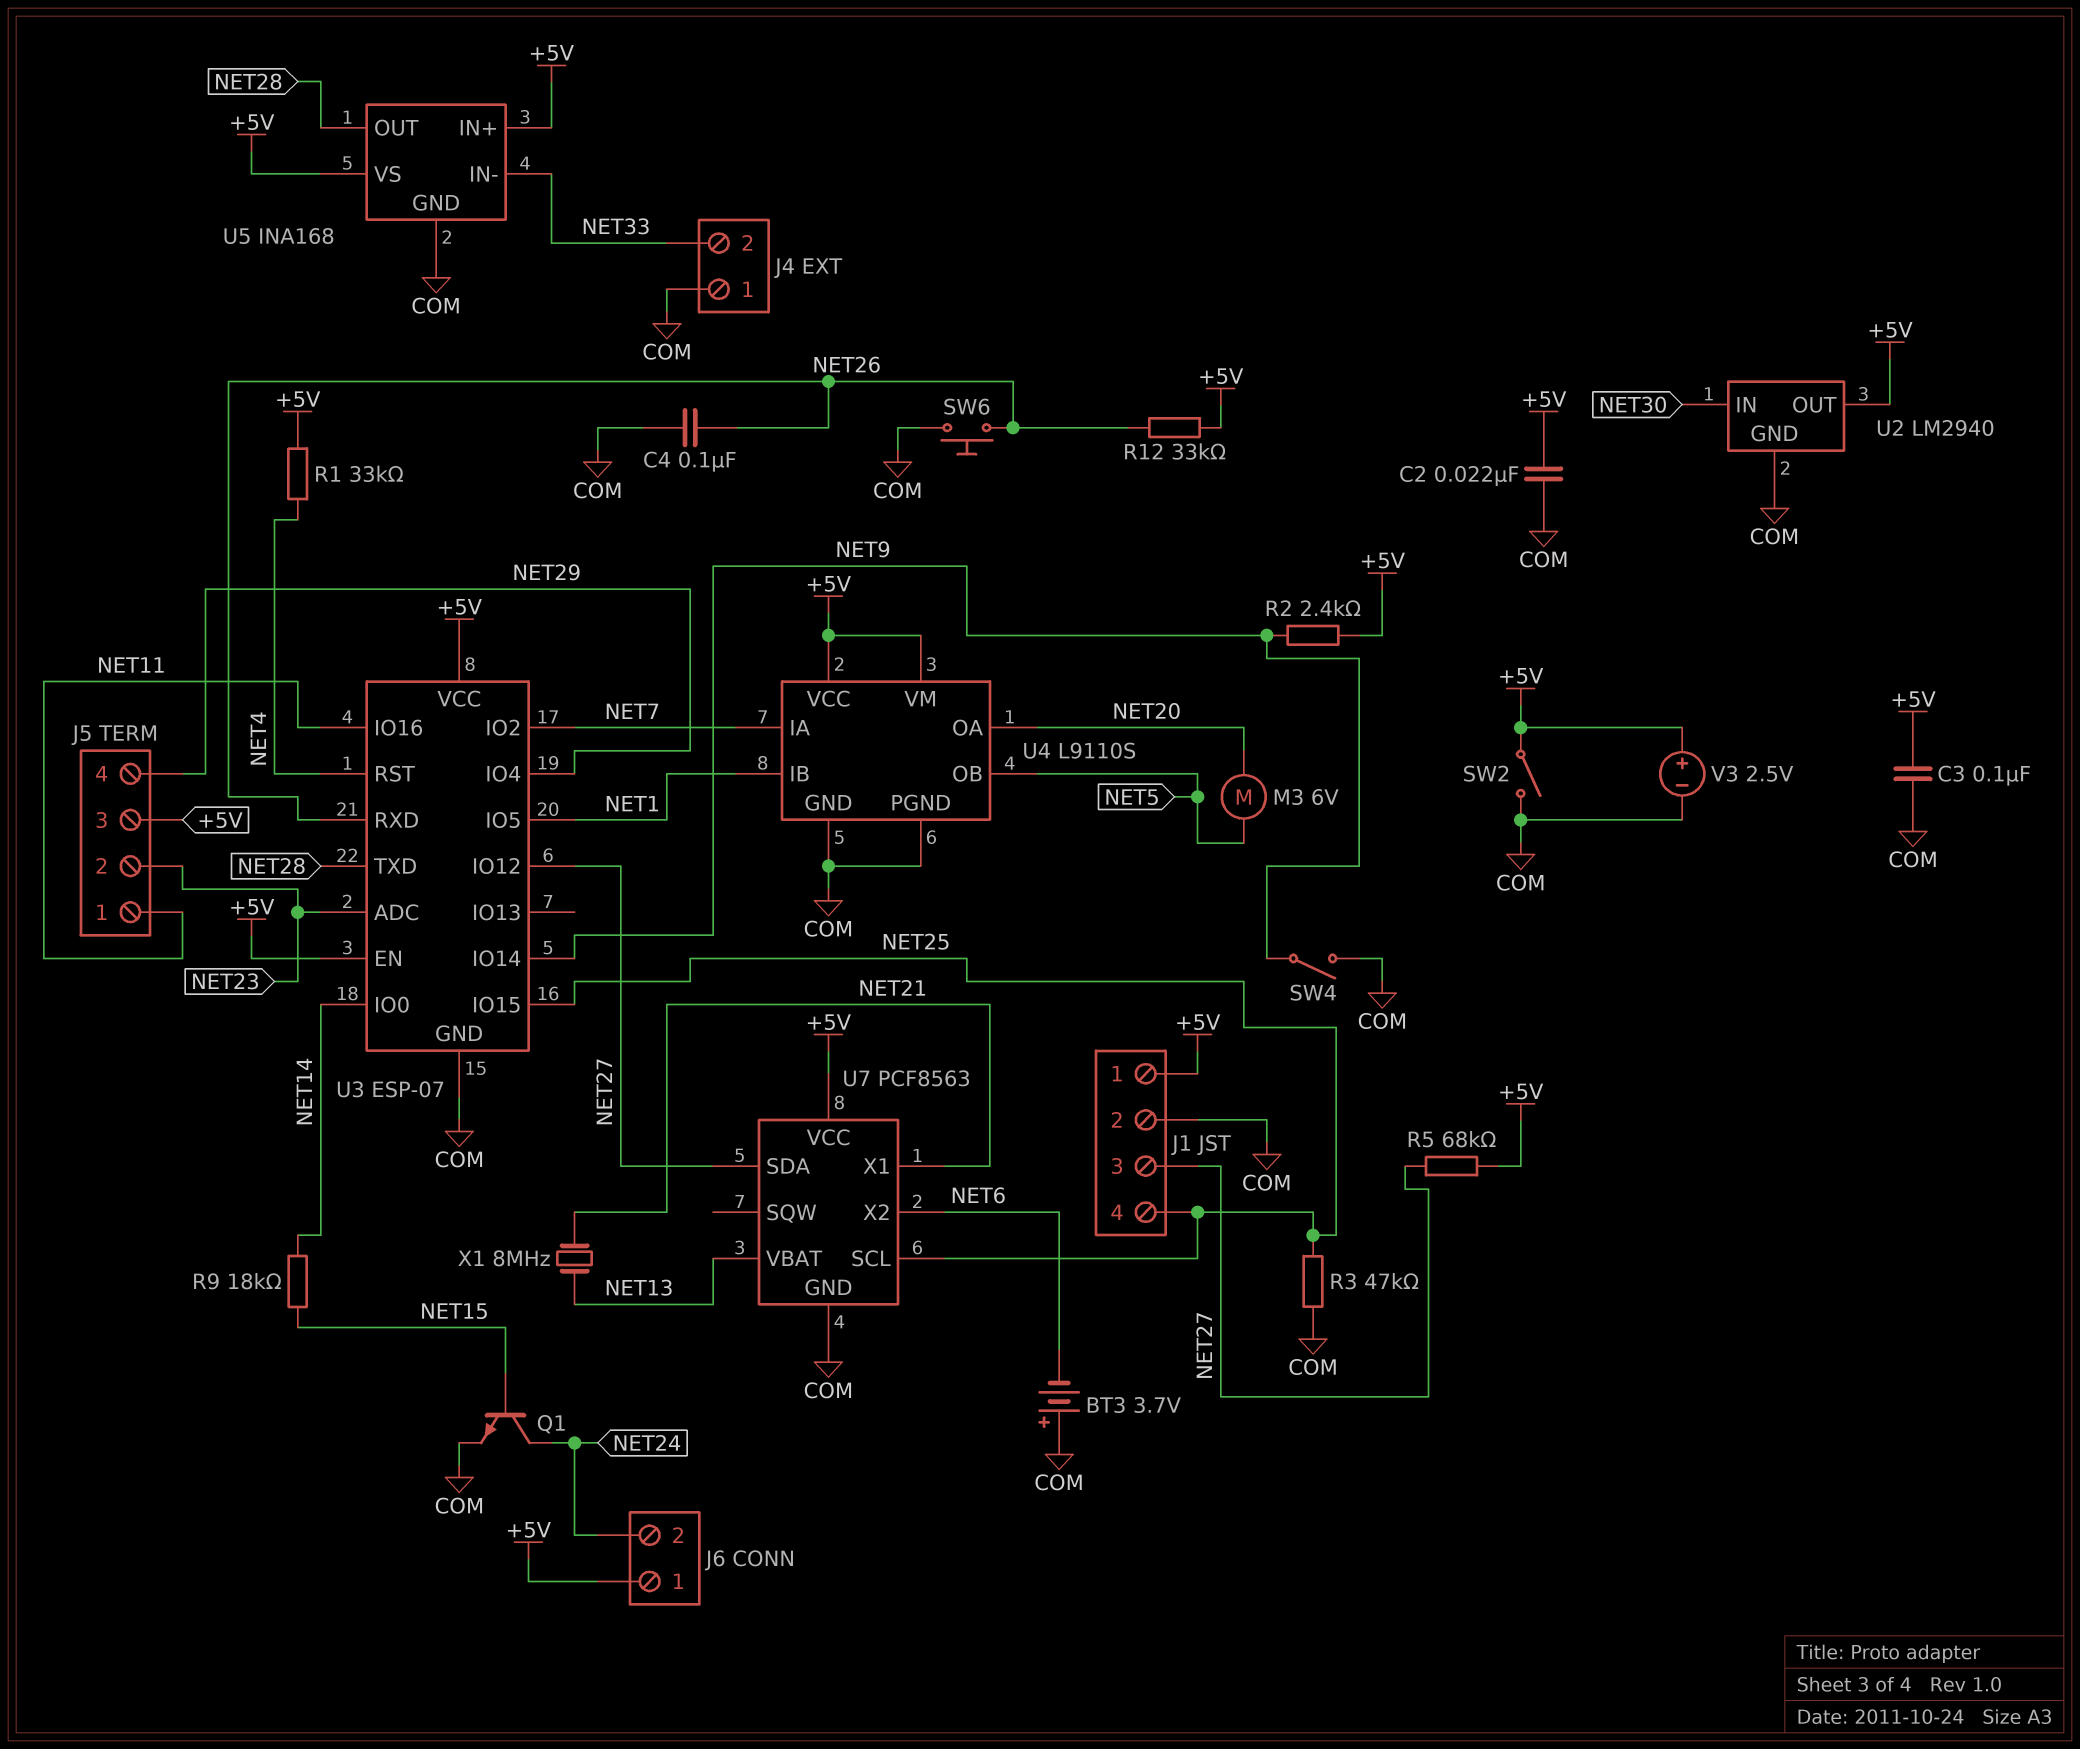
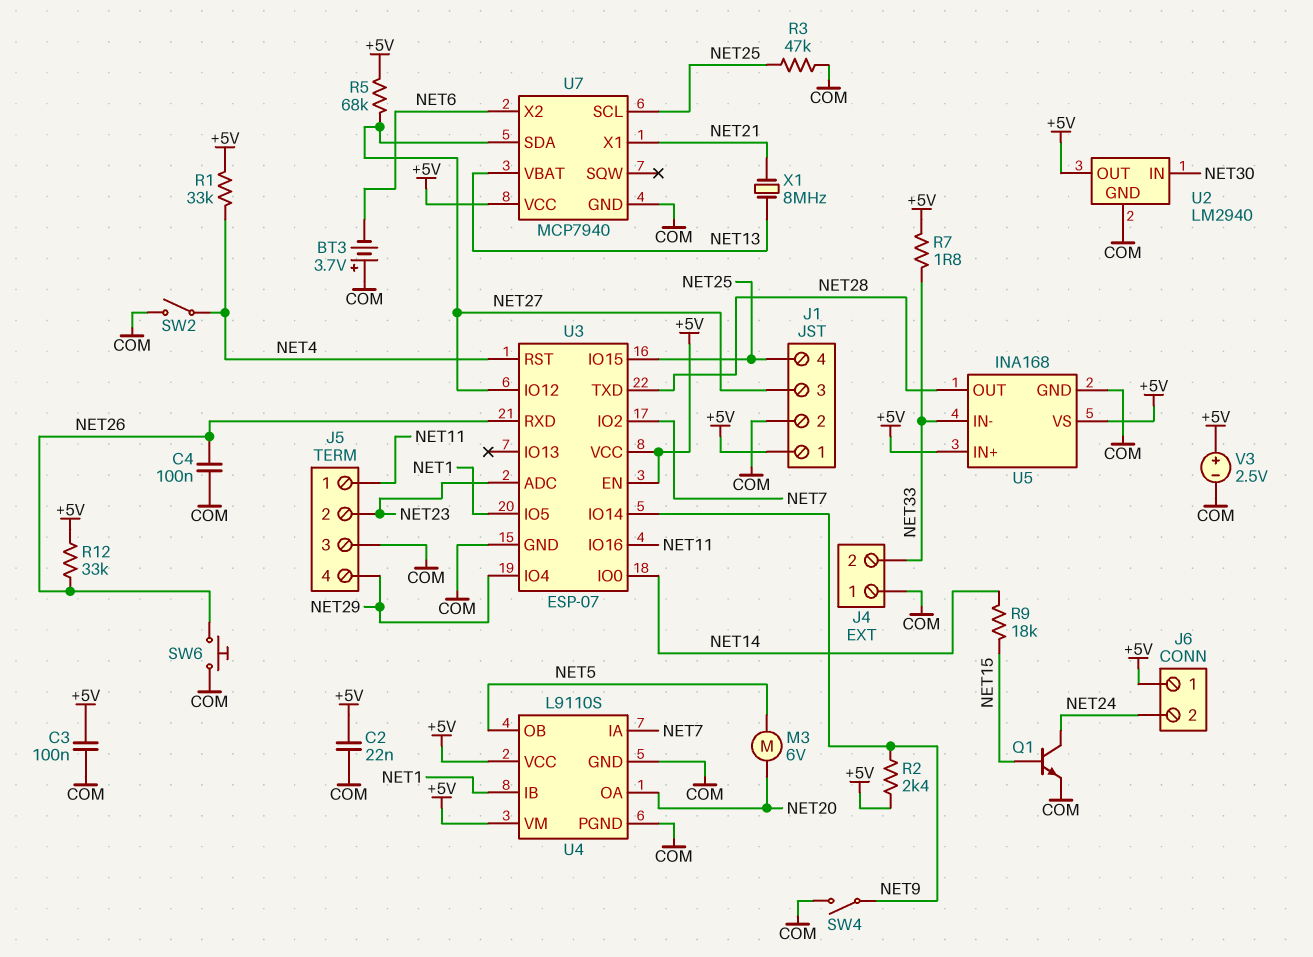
J5 pin 3: +5V -> COM
R7: none -> 1.8 (+5V, NET33)
SW2: switch (+5V, COM) -> switch (COM, NET4)
U7: PCF8563 -> MCP7940

